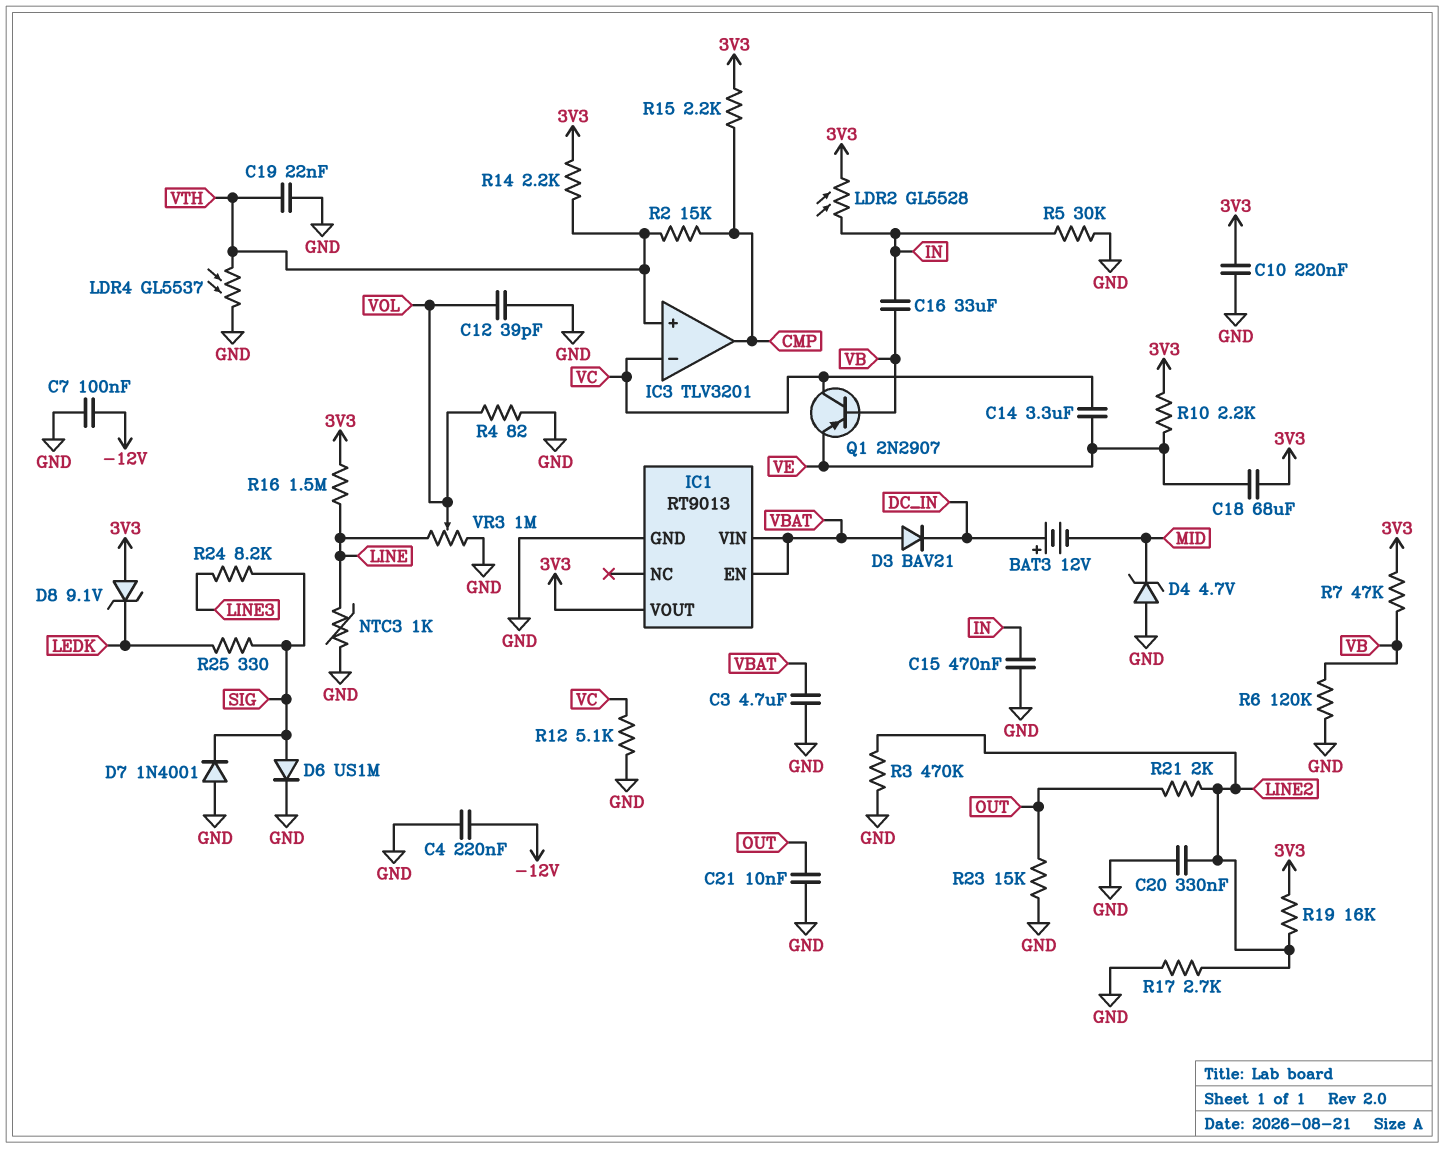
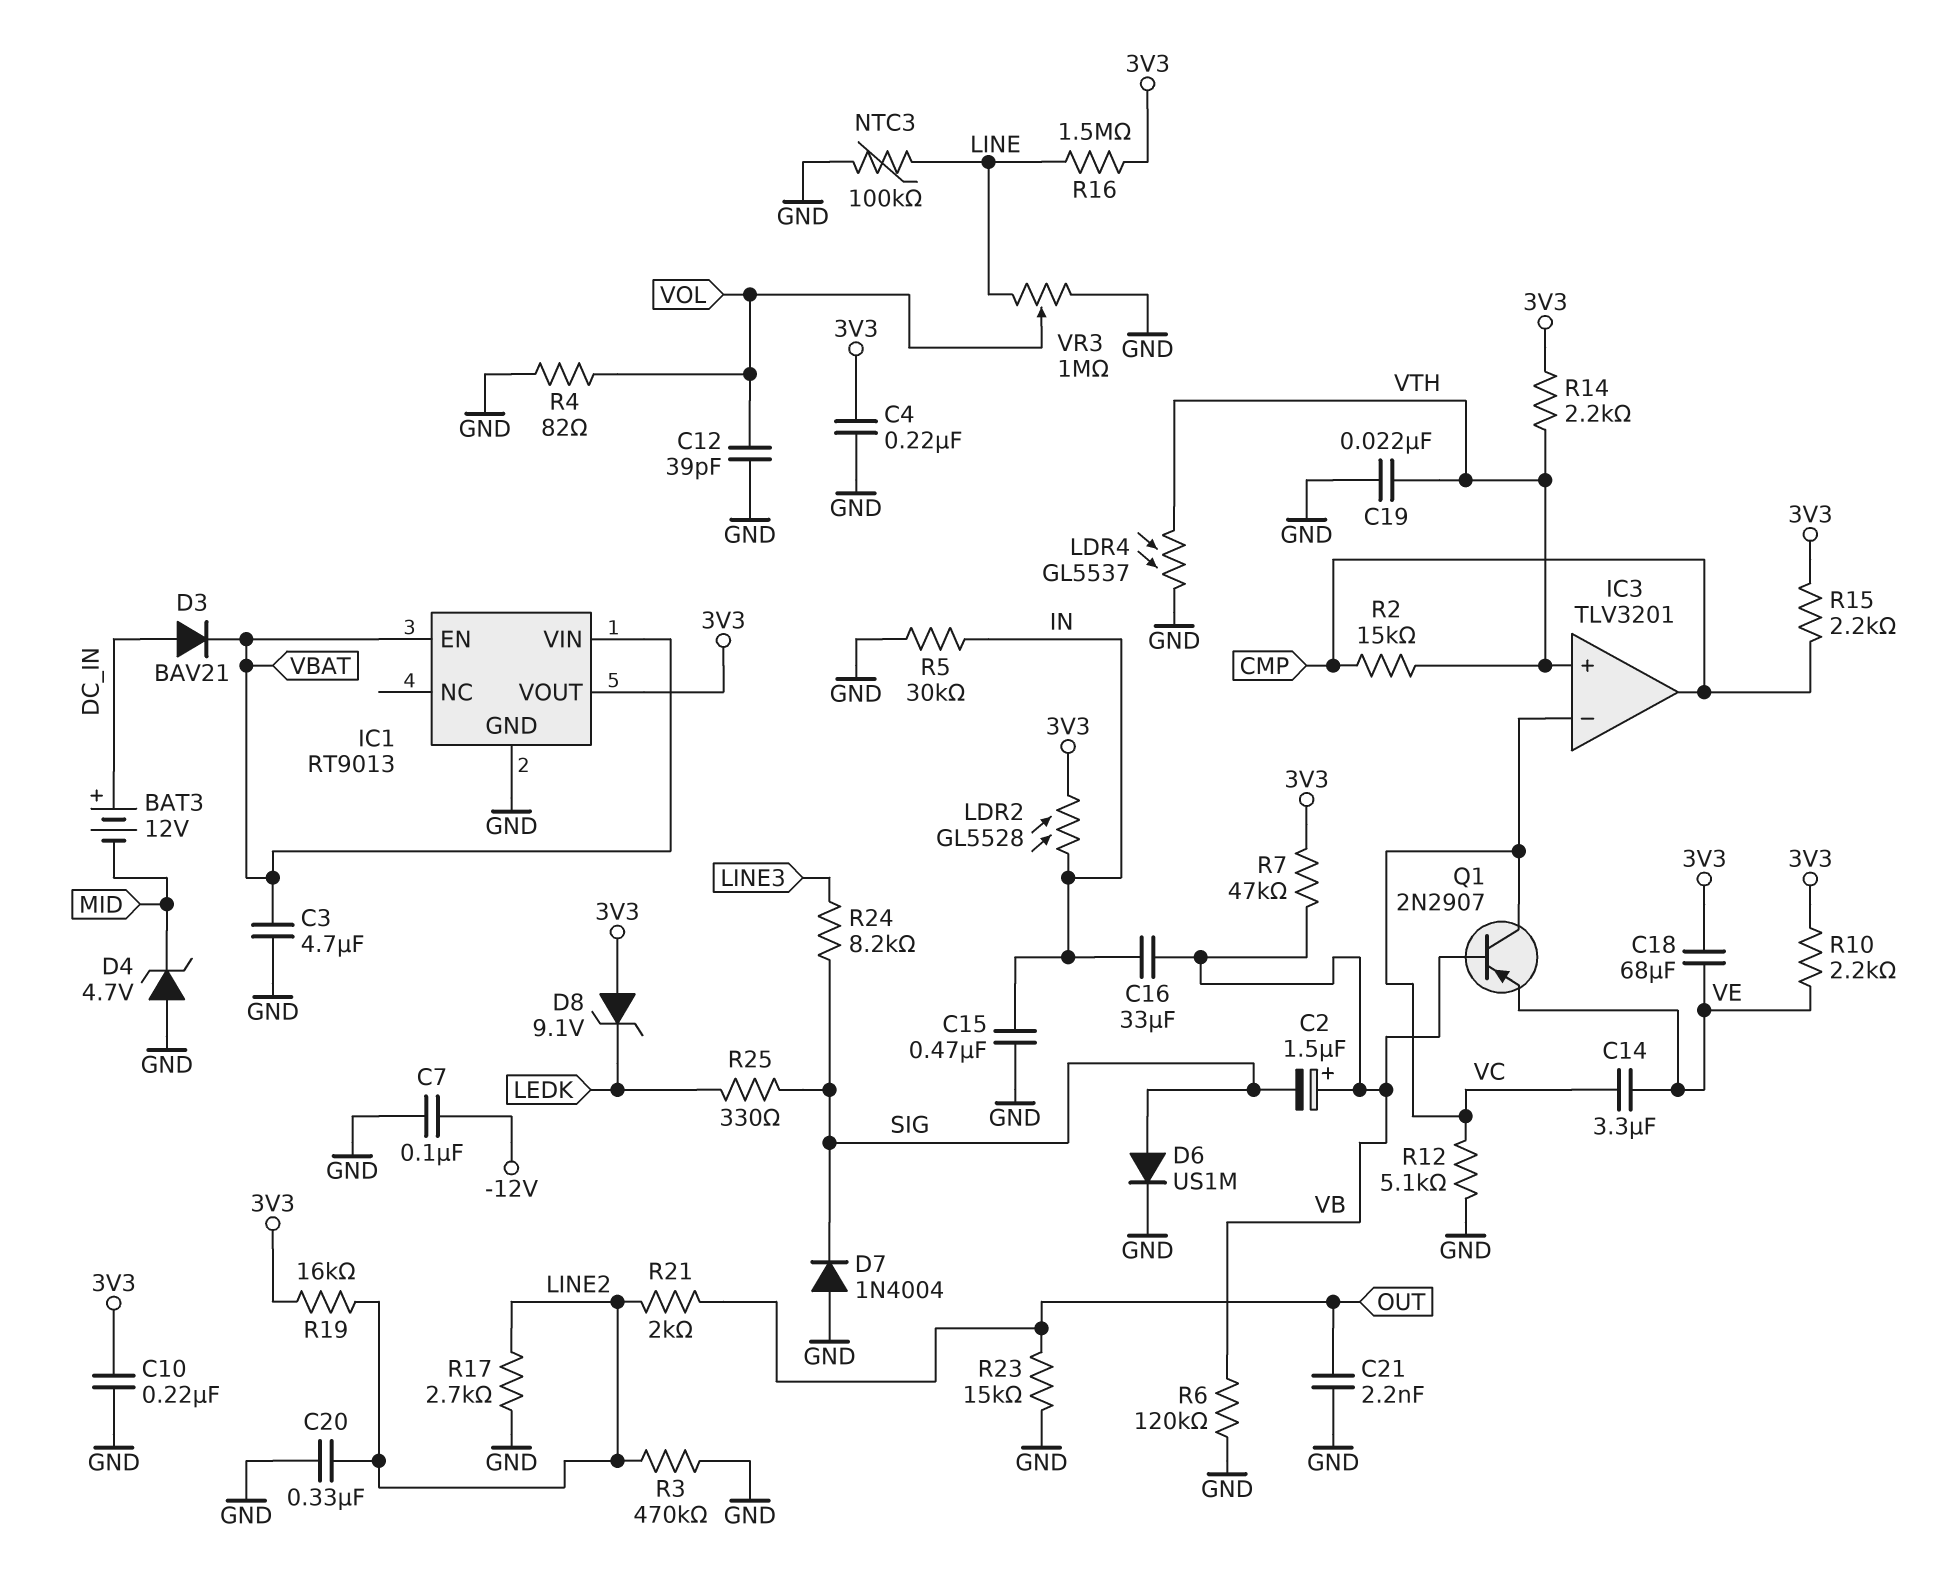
C2: none -> 1.5uF (plus VB, minus SIG)
C4: 220nF (-12V, GND) -> 220nF (3V3, GND)
C21: 10nF (GND, OUT) -> 2.2nF (GND, OUT)
D3: diode BAV21 (A VBAT, K DC_IN) -> diode BAV21 (A DC_IN, K VBAT)
D7: diode 1N4001 (A GND, K SIG) -> diode 1N4004 (A GND, K SIG)
NTC3: 1k (GND, LINE) -> 100k (GND, LINE)

